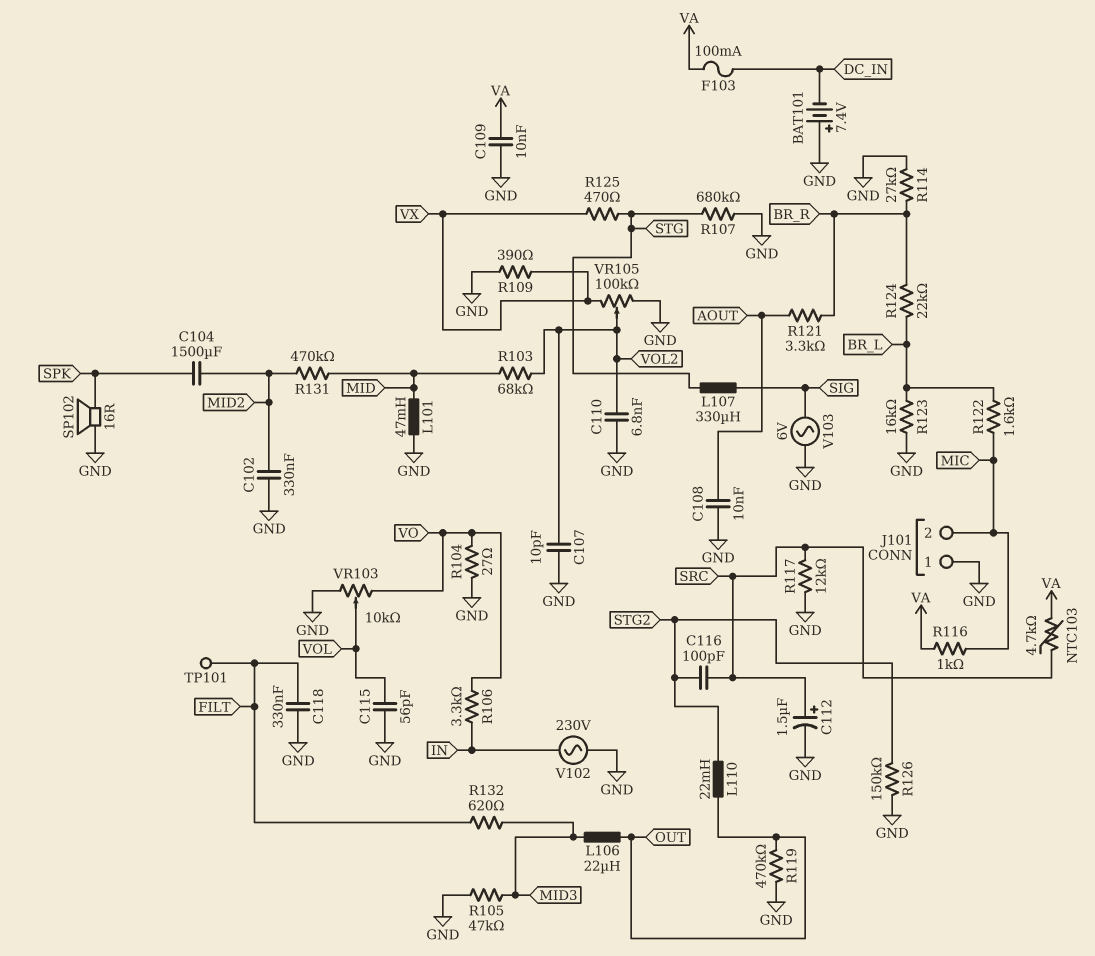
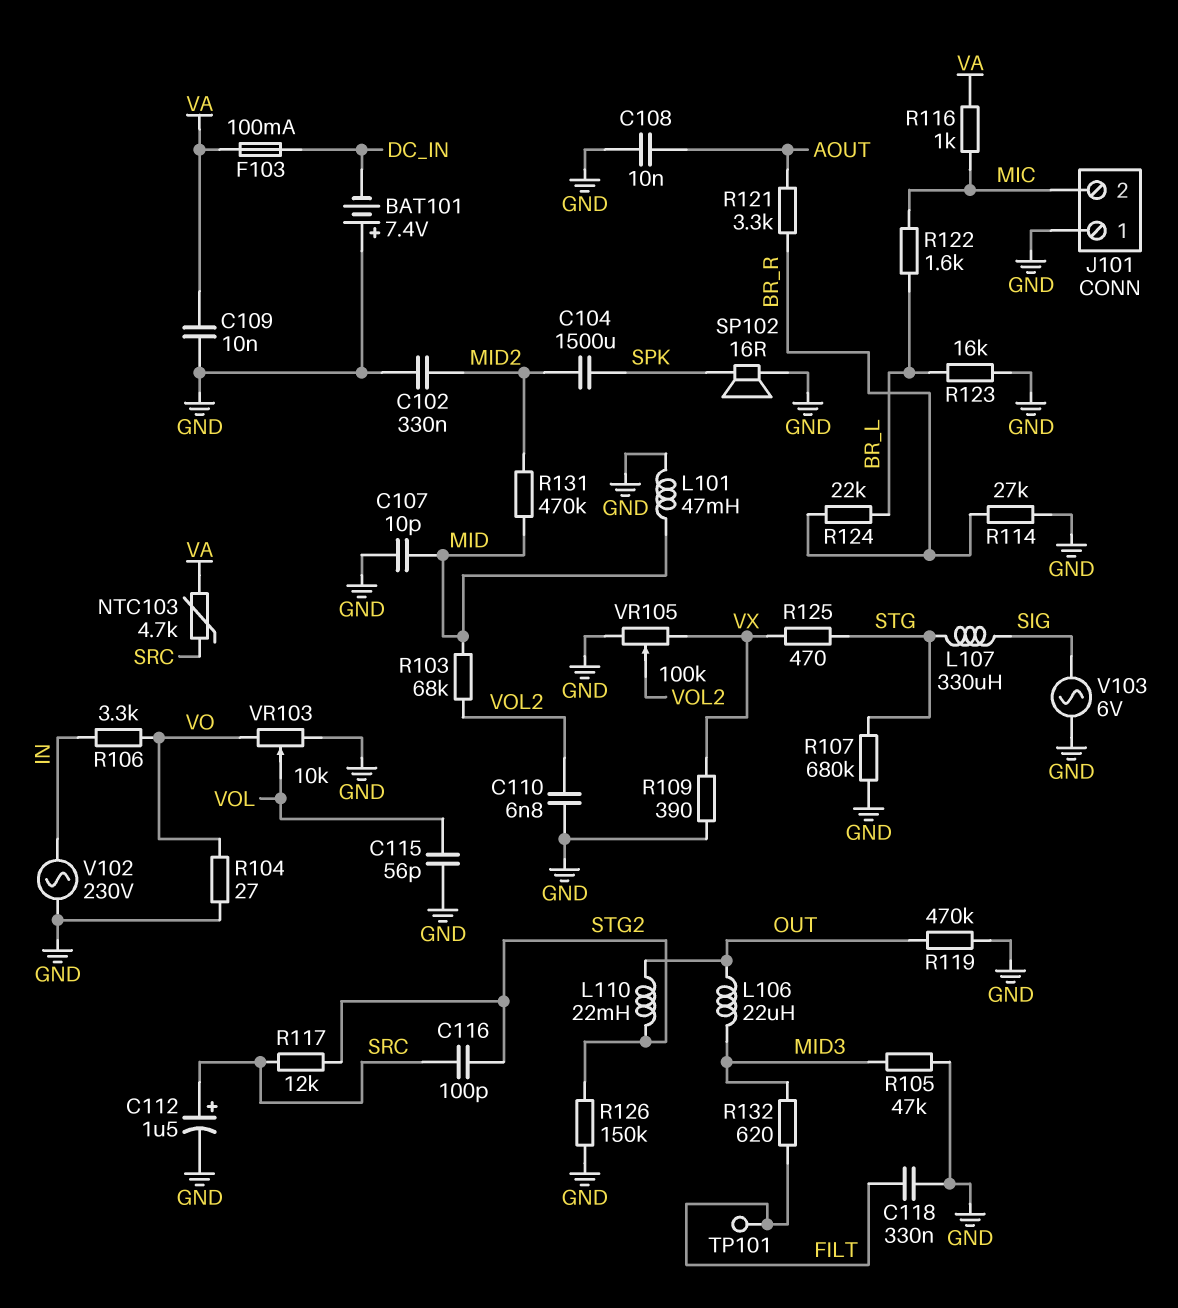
C107: 10pF (GND, VOL2) -> 10pF (GND, MID)
R117: 12k (GND, SRC) -> 12k (SRC, STG2)

